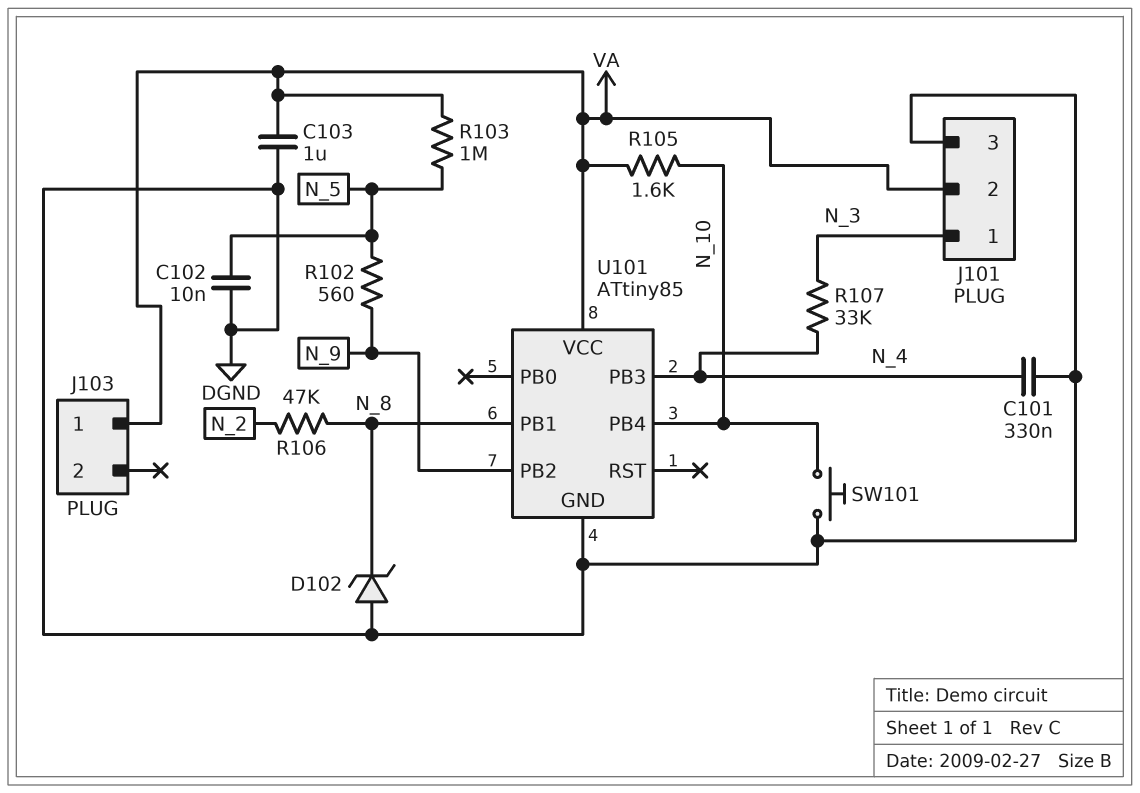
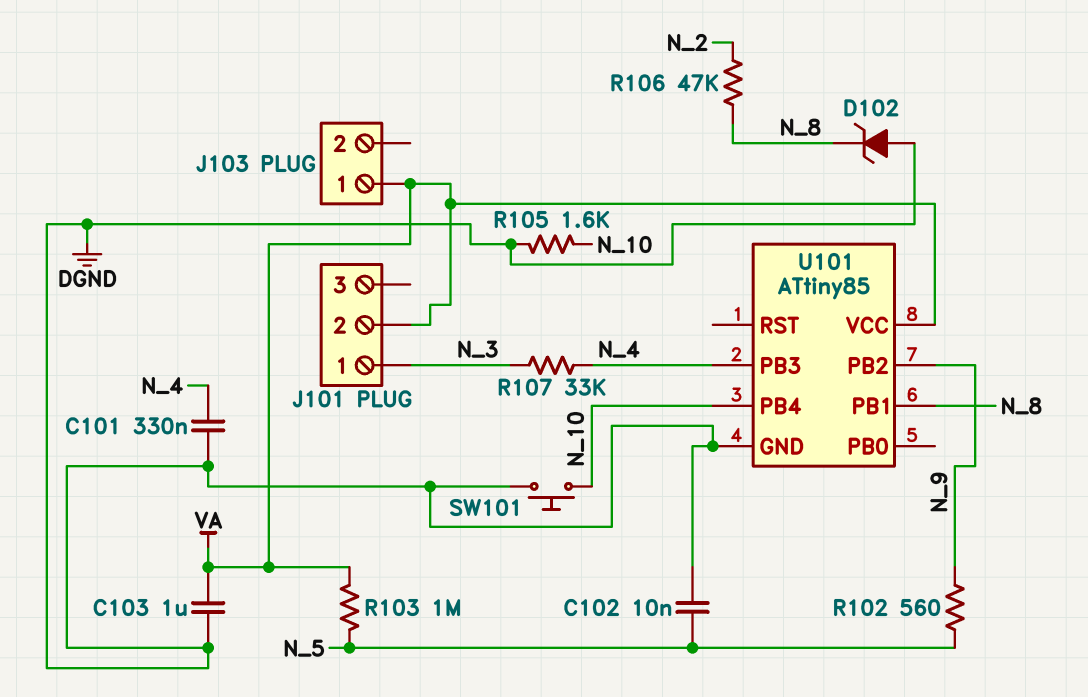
J101 pin 3: DGND -> none
R105: 1.6k (N_10, VA) -> 1.6k (DGND, N_10)

